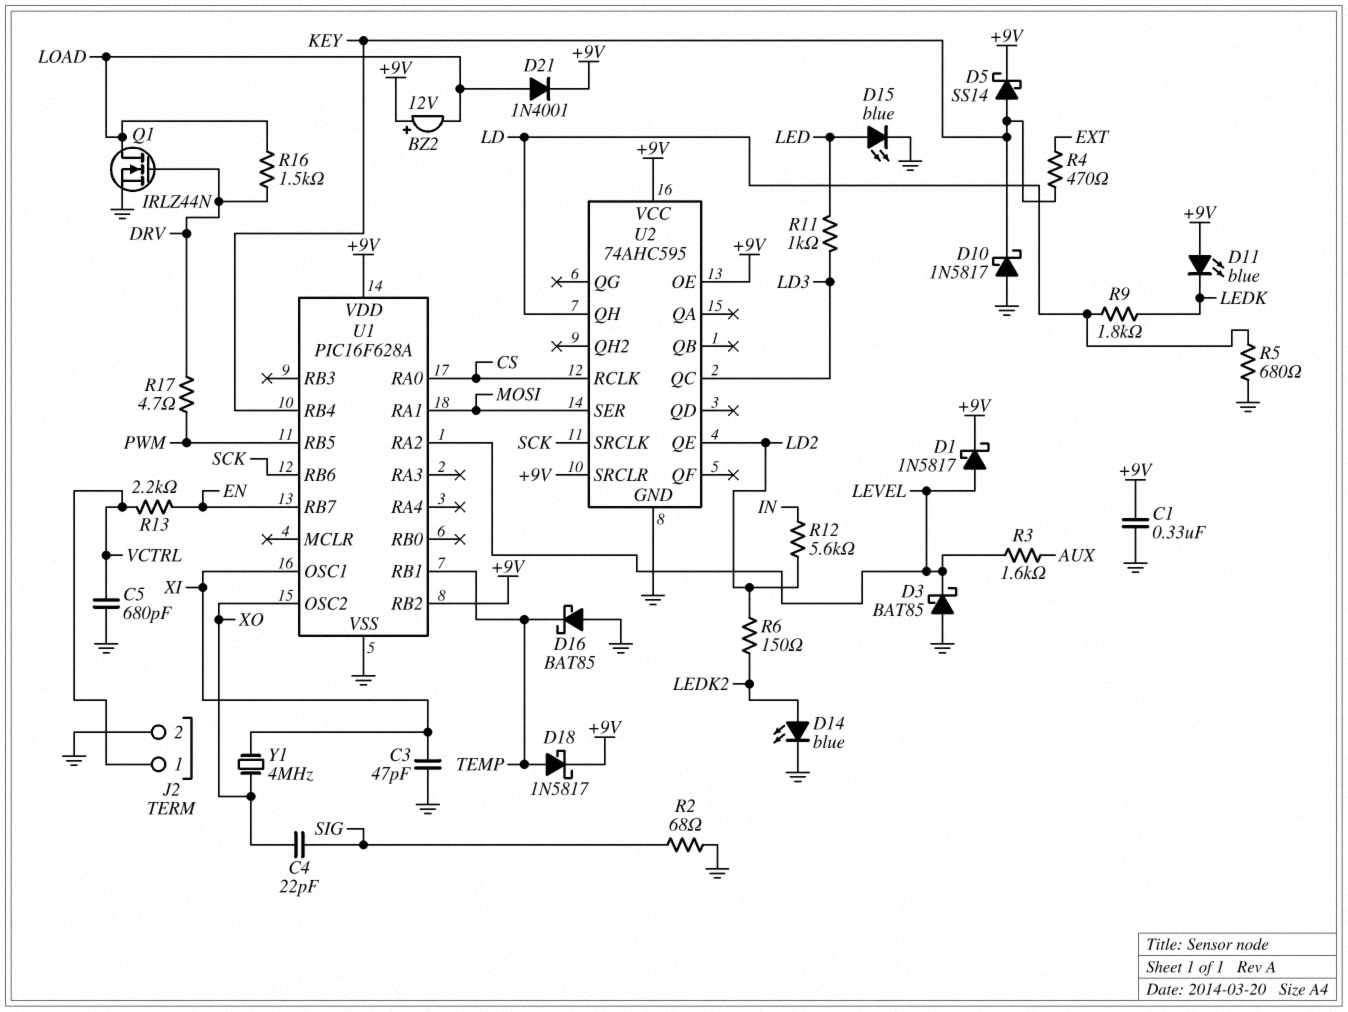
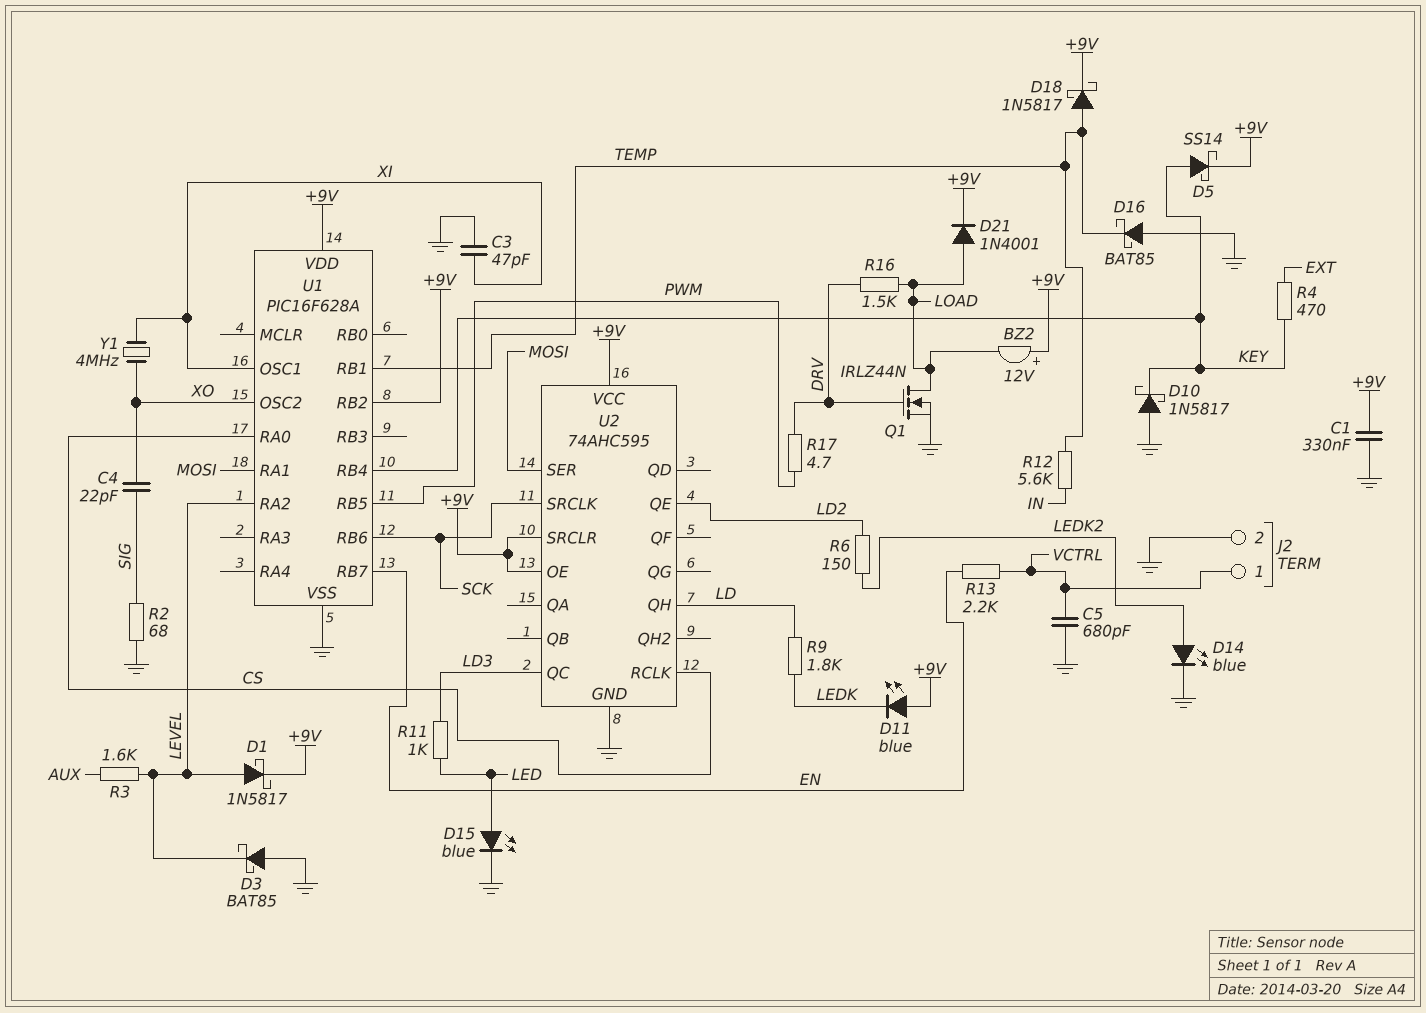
R5: 680 (GND, LD) -> none
R12: 5.6k (IN, LD2) -> 5.6k (IN, TEMP)

